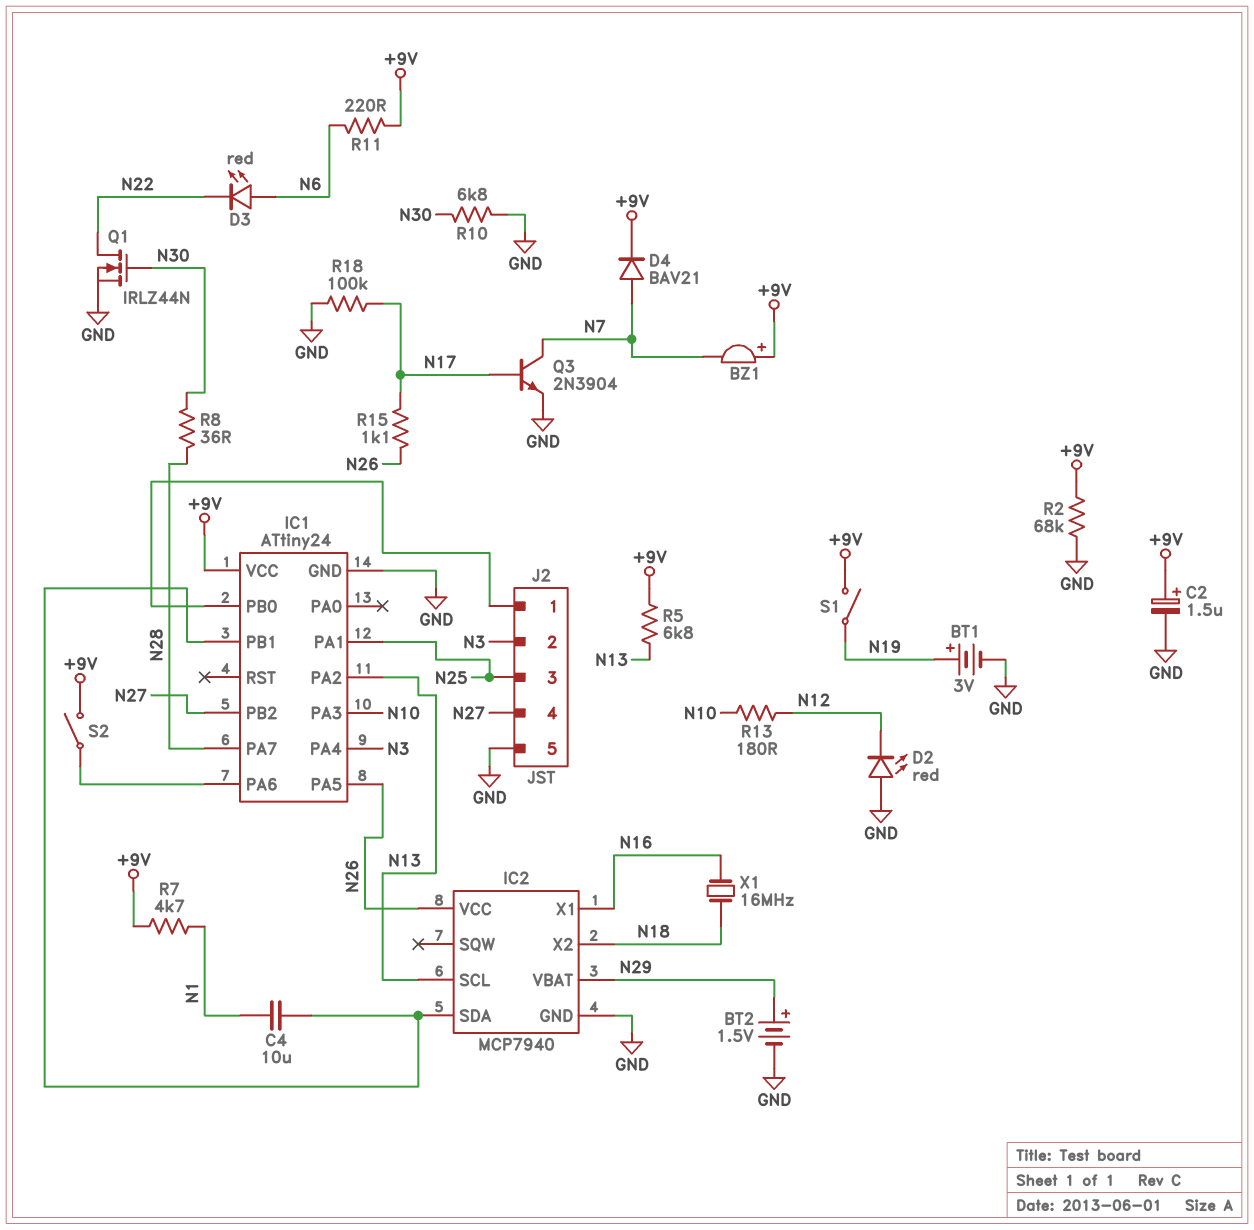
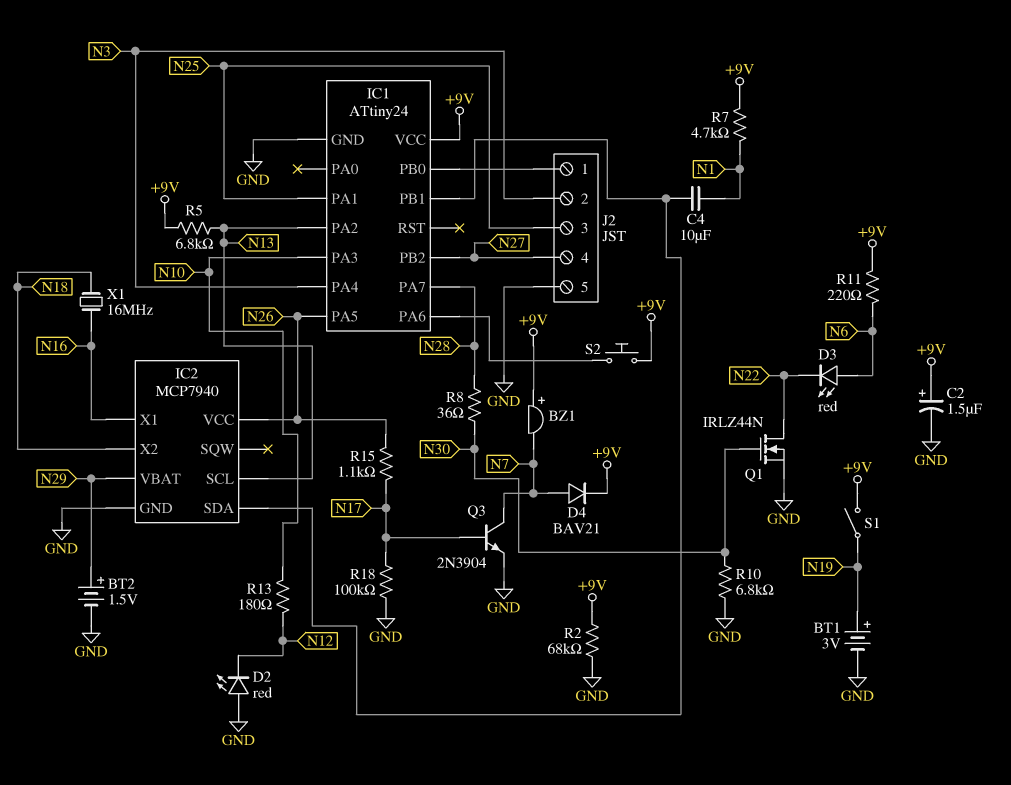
S2: switch (+9V, IC1/PA6) -> button (+9V, IC1/PA6)

